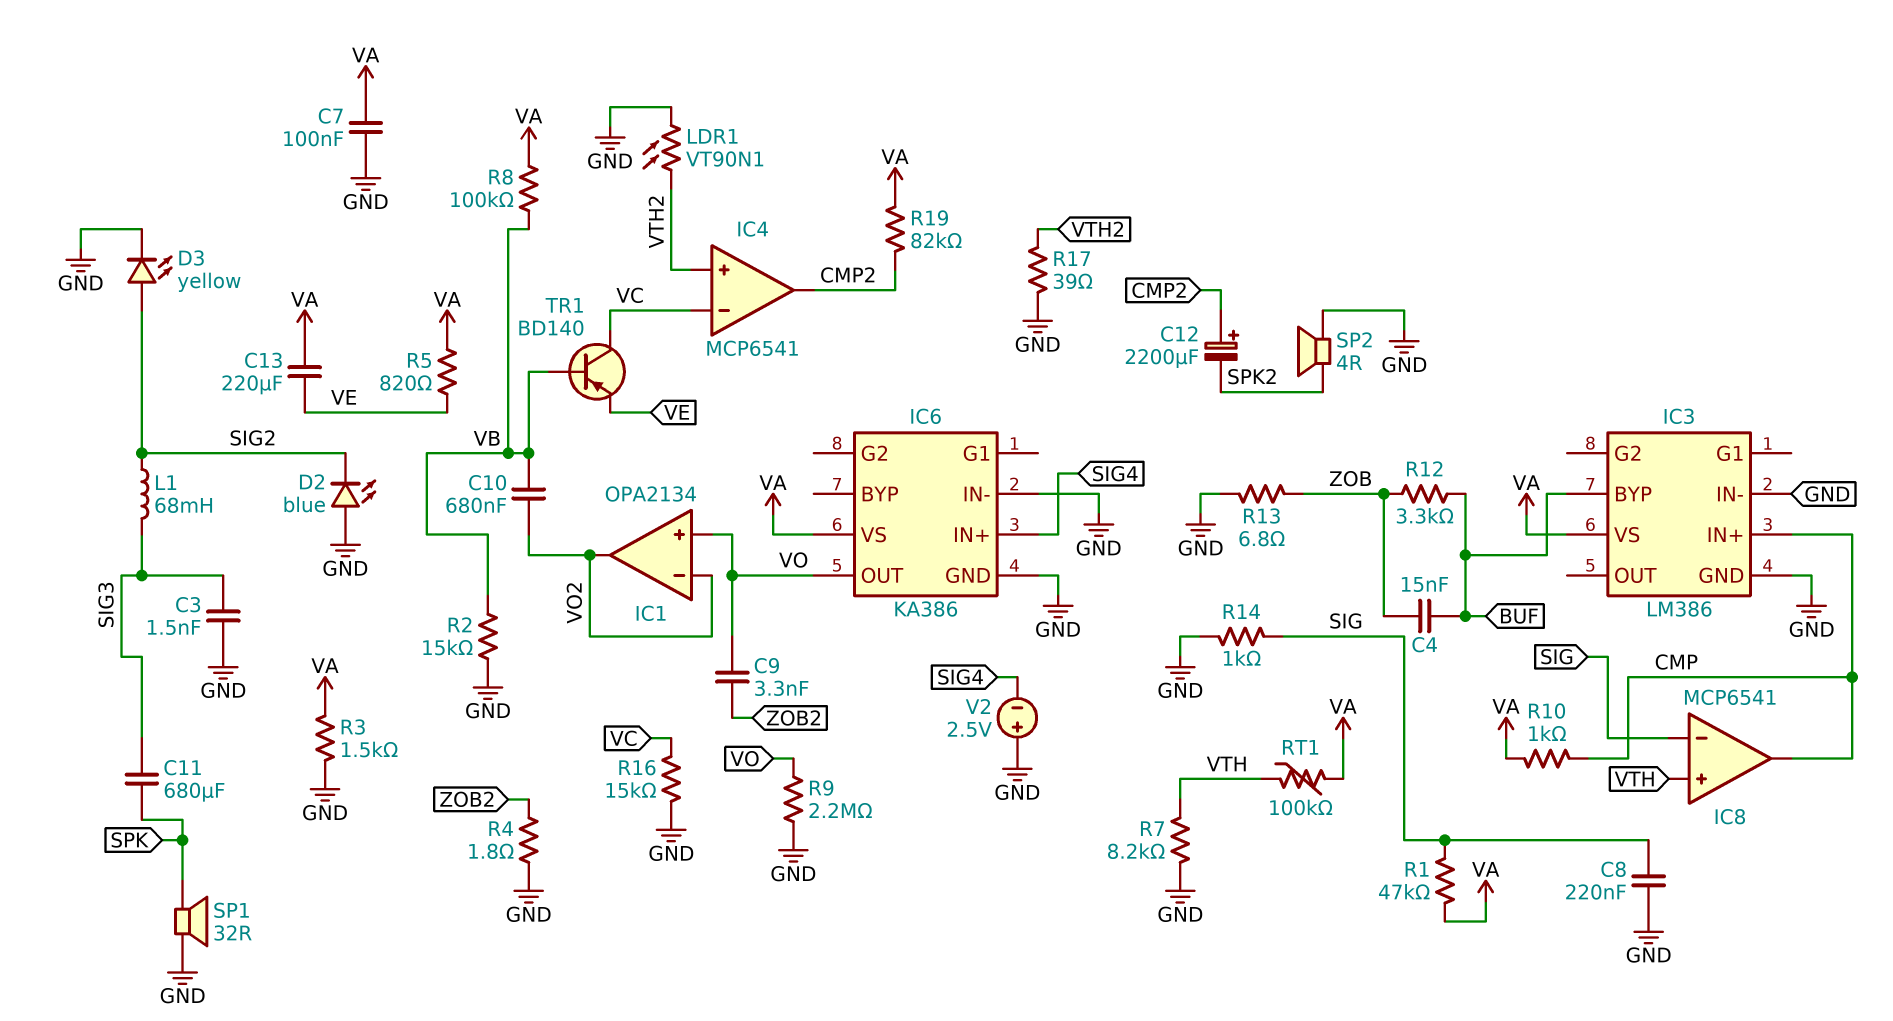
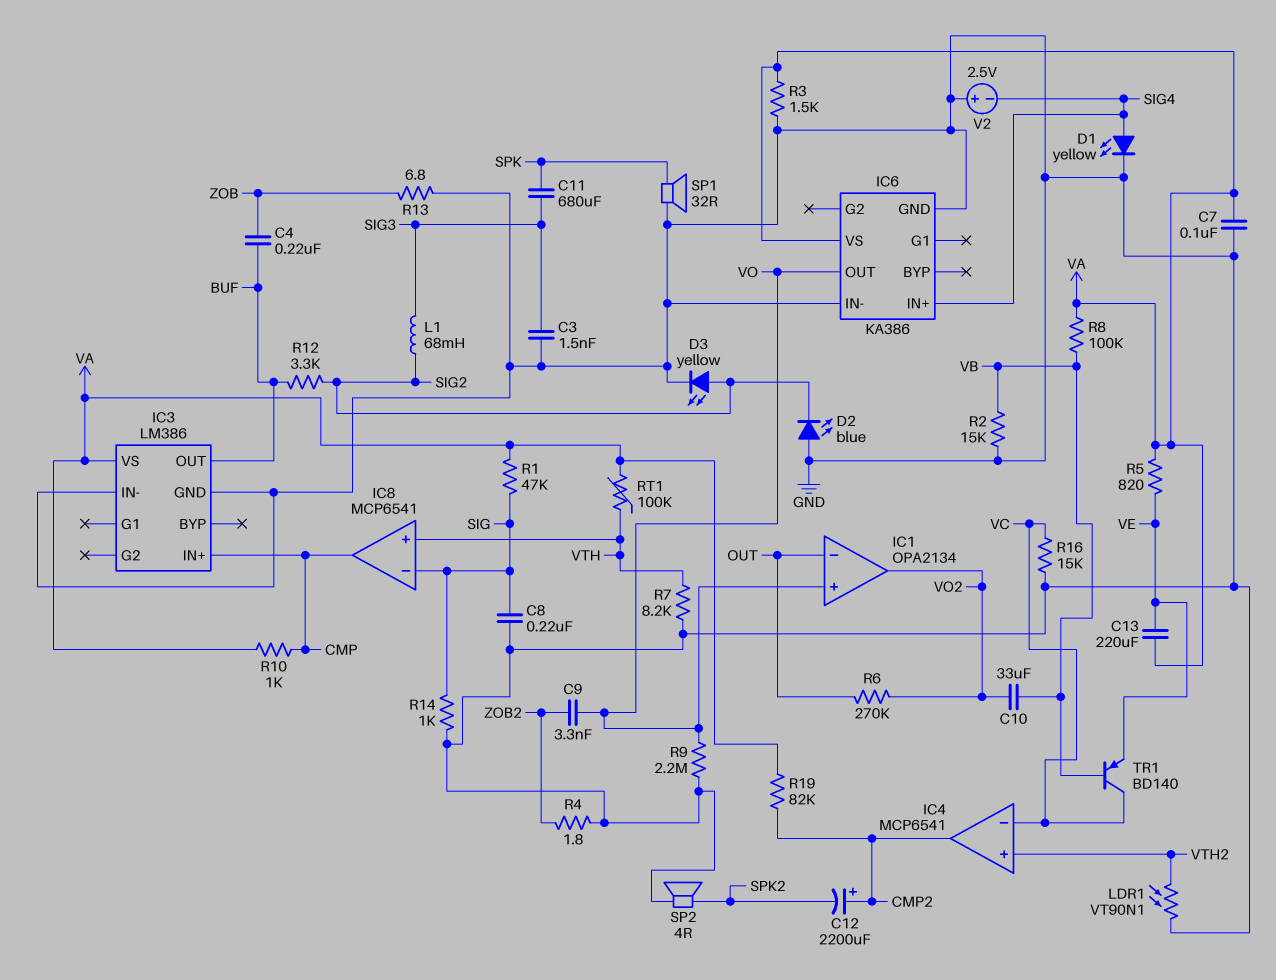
C4: 15nF (BUF, ZOB) -> 220nF (BUF, ZOB)
C10: 680nF (VB, VO2) -> 33uF (VB, VO2)
D1: none -> LED yellow (A SIG4, K GND)
IC1 pin in-: VO2 -> OUT
IC3 pin BYP: BUF -> none
IC3 pin OUT: none -> BUF
R6: none -> 270k (OUT, VO2)
R12: 3.3k (BUF, ZOB) -> 3.3k (BUF, SIG2)
R17: 39 (GND, VTH2) -> none

